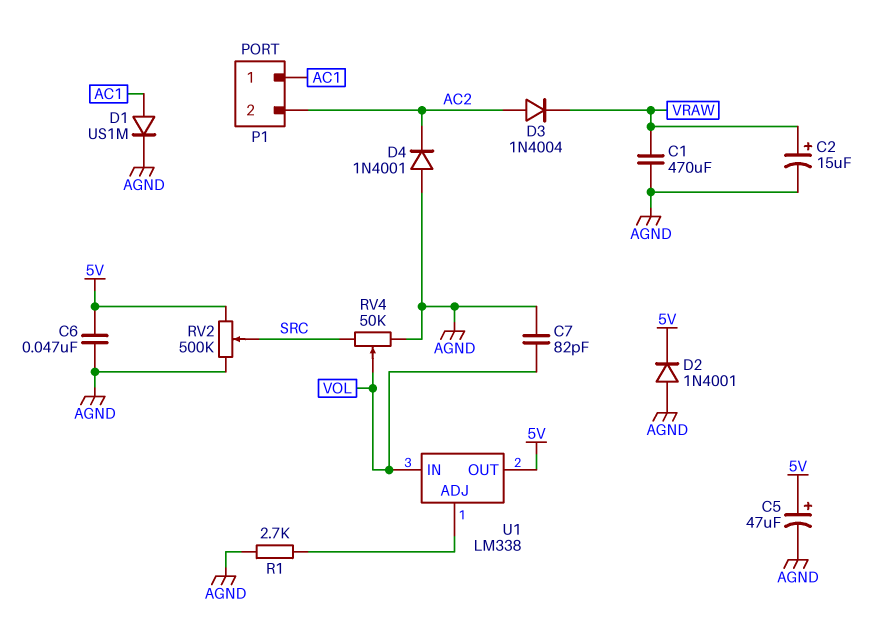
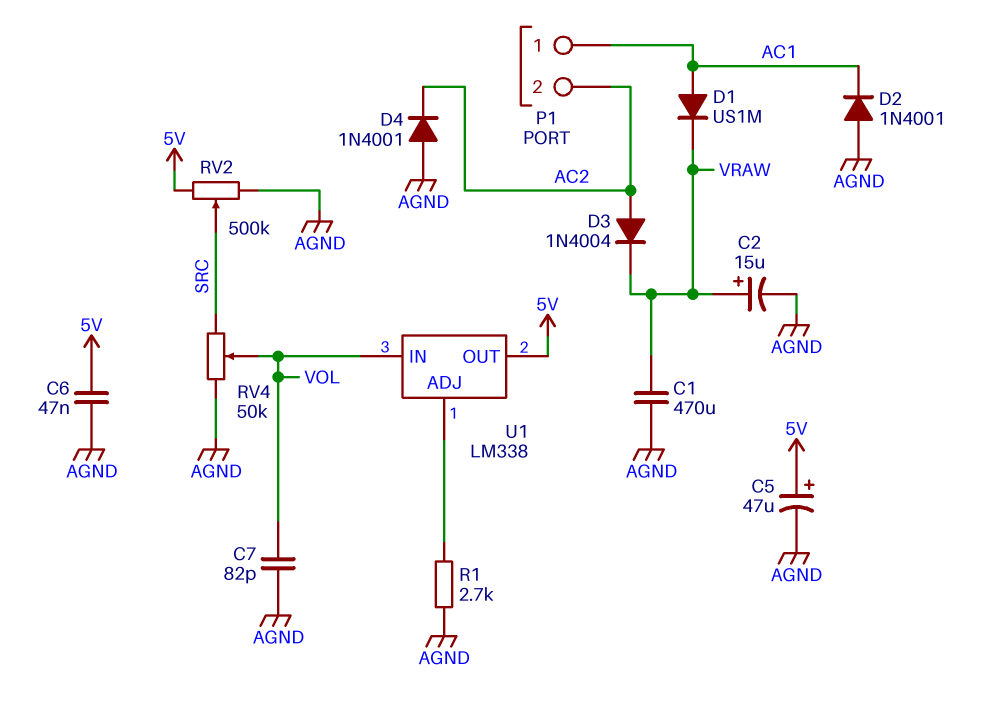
D1: diode US1M (A AC1, K AGND) -> diode US1M (A AC1, K VRAW)
D2: diode 1N4001 (A AGND, K 5V) -> diode 1N4001 (A AGND, K AC1)

